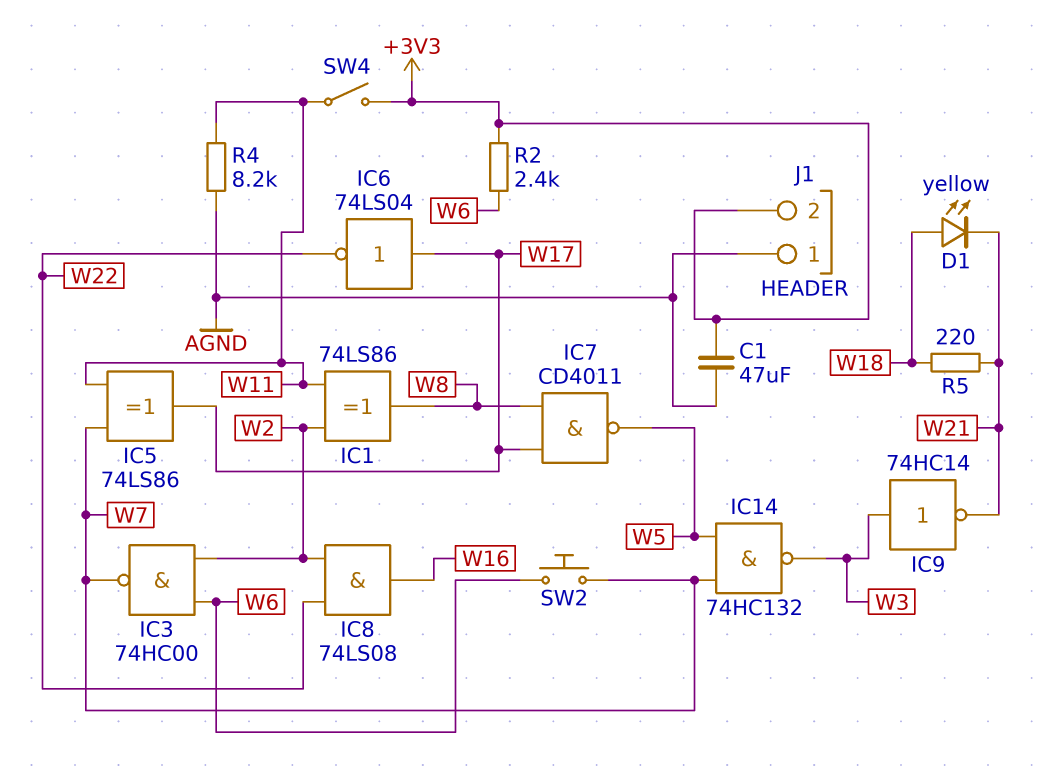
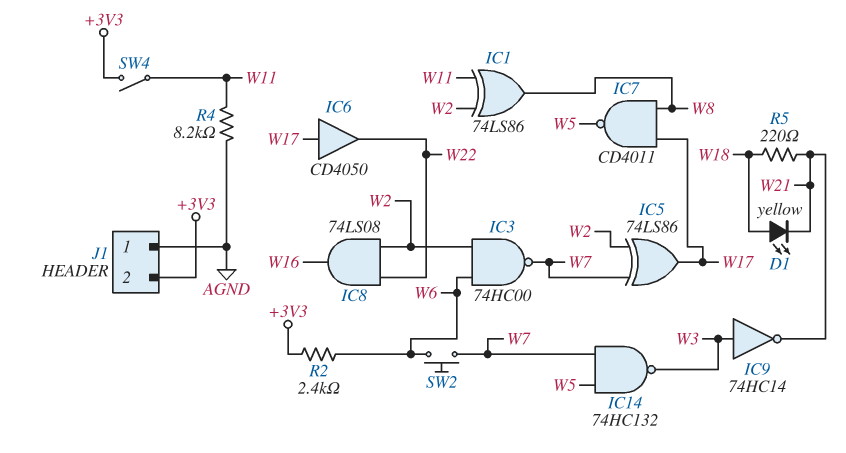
C1: 47uF (+3V3, AGND) -> none
IC5: XOR 74LS86 (in W7, in W11, out W17) -> XOR 74LS86 (in W2, in W7, out W17)
IC6: NOT 74LS04 (in W17, out W22) -> buffer CD4050 (in W17, out W22)

